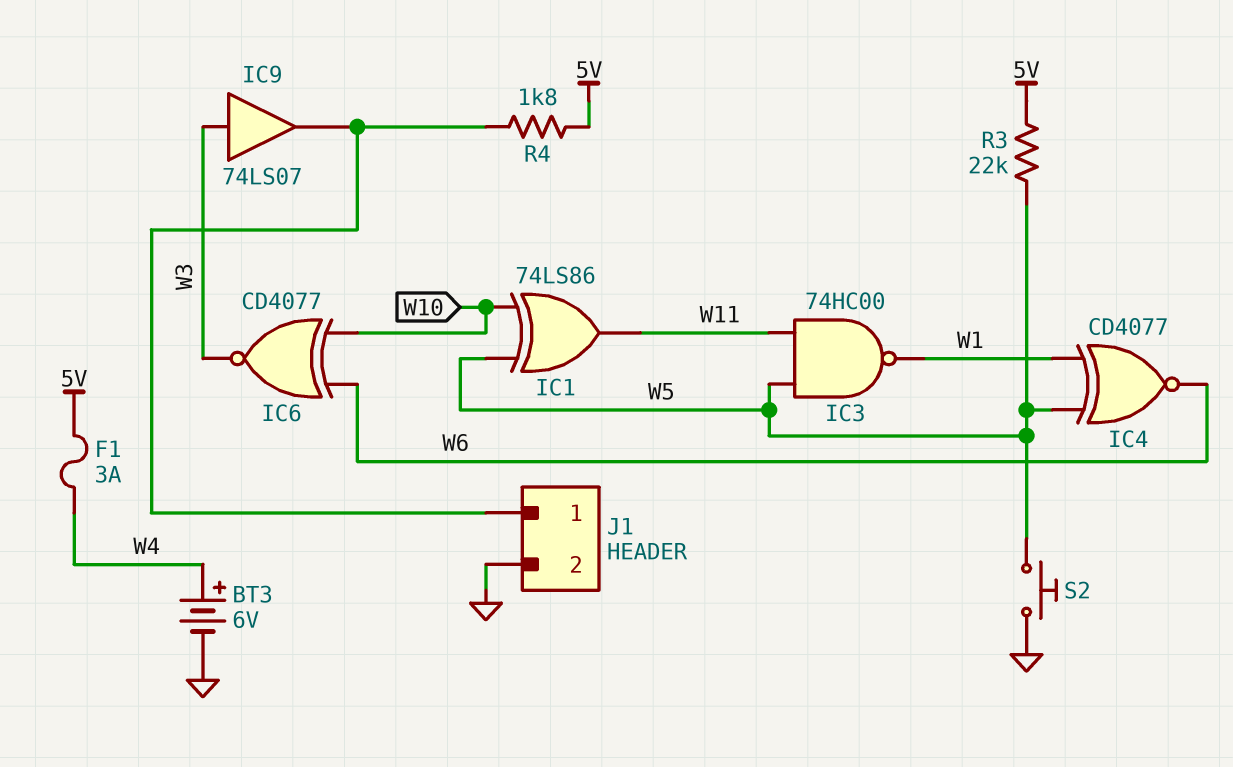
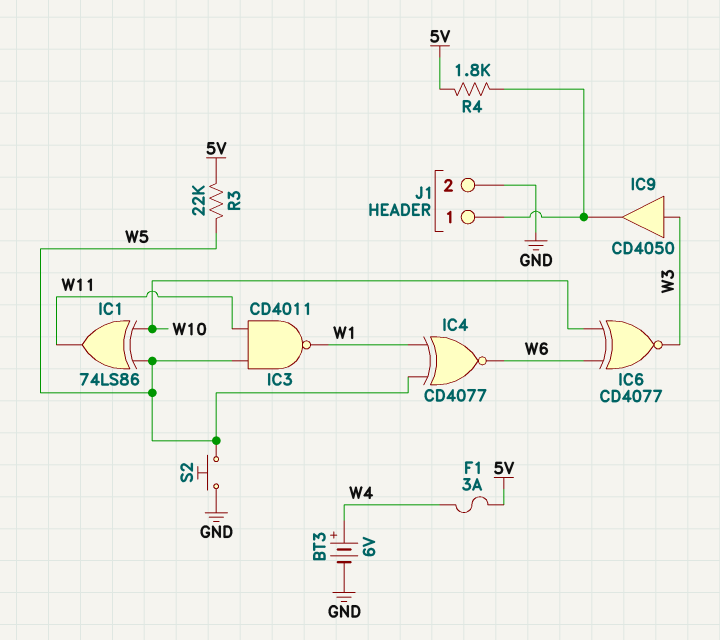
IC3: NAND 74HC00 (in W5, in W11, out W1) -> NAND CD4011 (in W5, in W11, out W1)
IC9: buffer 74LS07 (in W3, out J1/1) -> buffer CD4050 (in W3, out J1/1)

